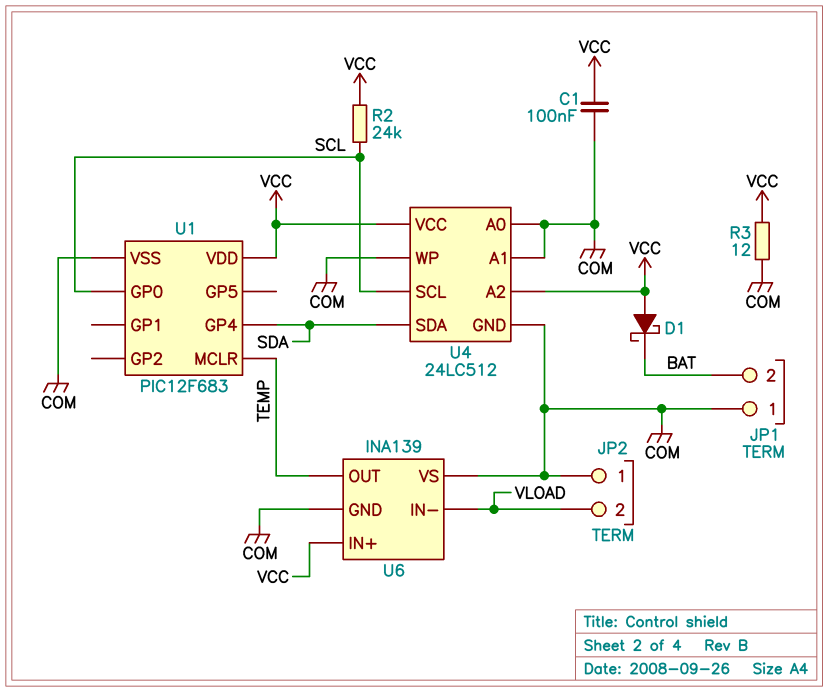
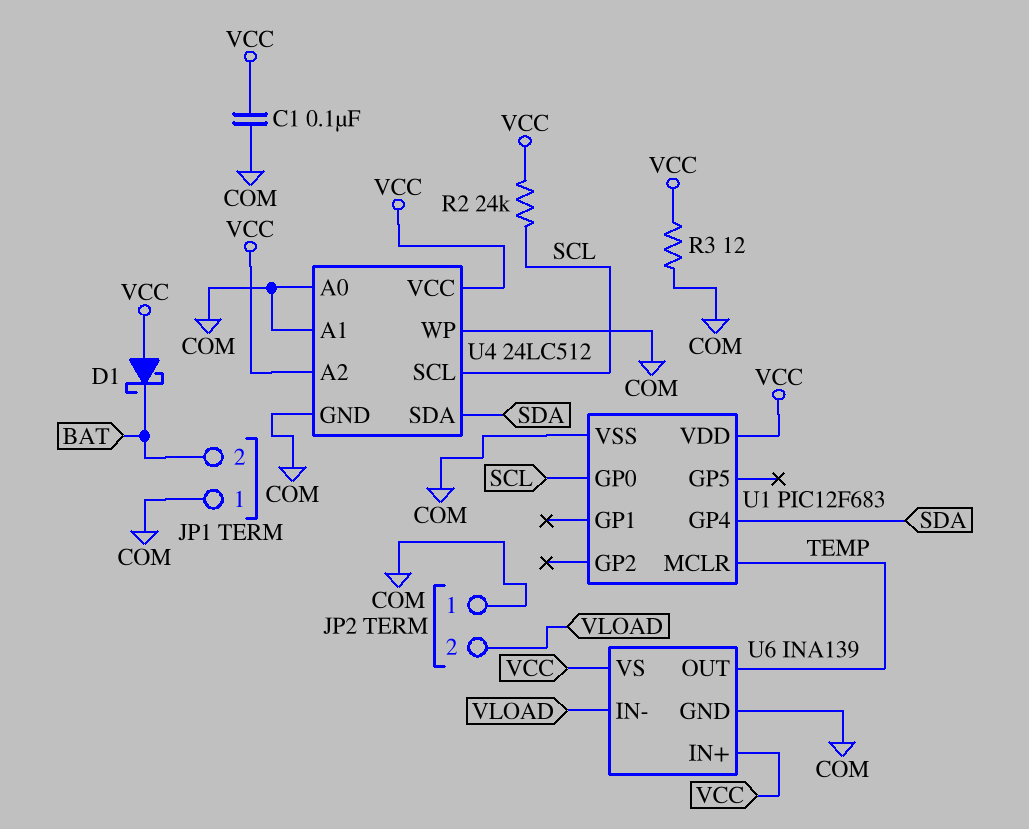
U6 pin VS: COM -> VCC

